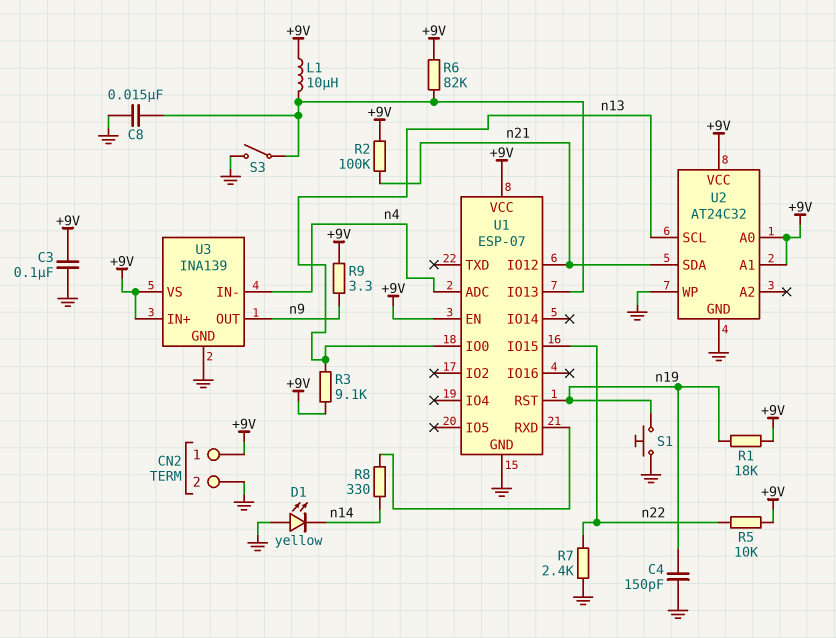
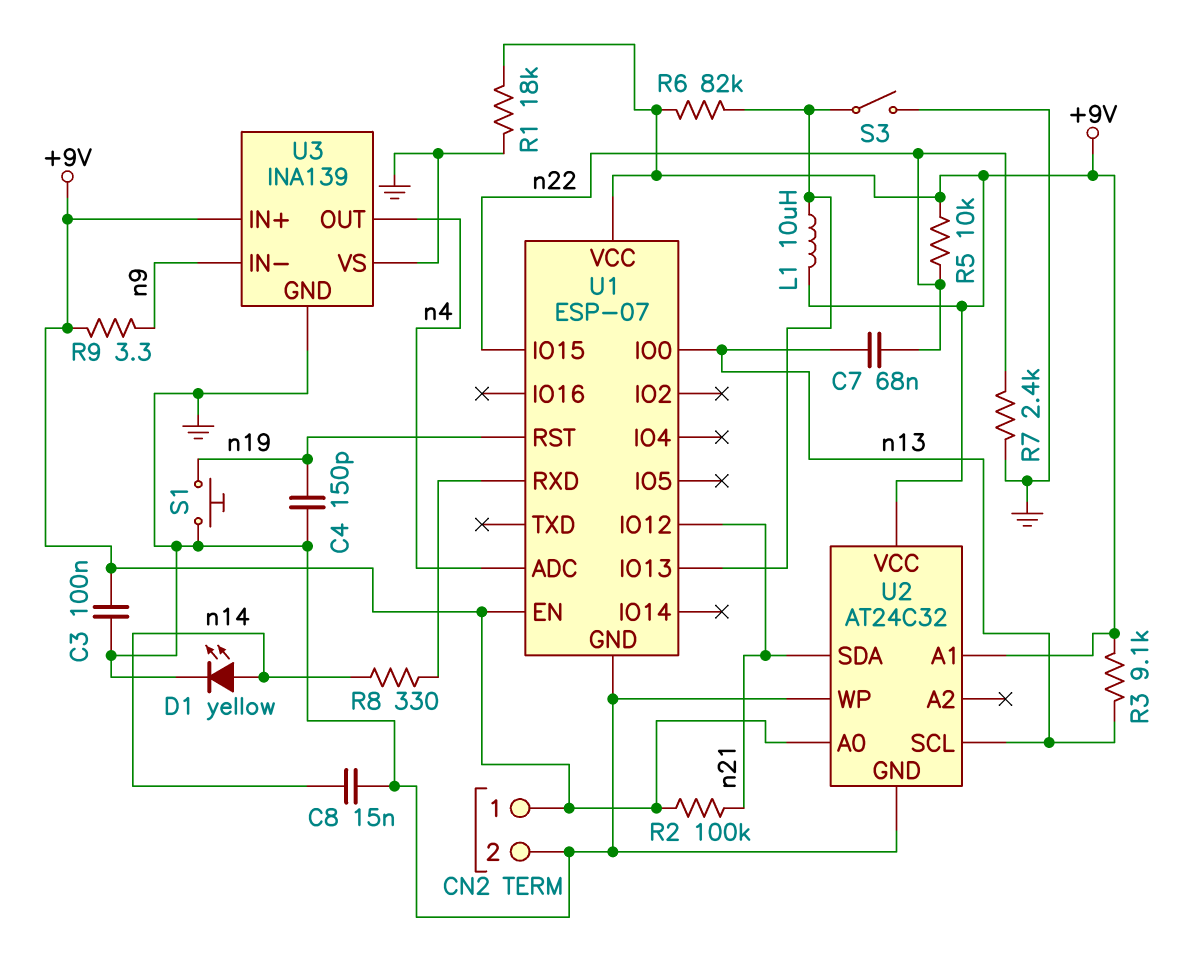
C7: none -> 68nF (n13, n22)
C8: 15nF (GND, U1/IO13) -> 15nF (GND, n14)
D1: LED yellow (A GND, K n14) -> LED yellow (A n14, K GND)
R1: 18k (+9V, n19) -> 18k (+9V, GND)
U3 pin IN-: n4 -> n9
U3 pin OUT: n9 -> n4
U3 pin VS: +9V -> GND

